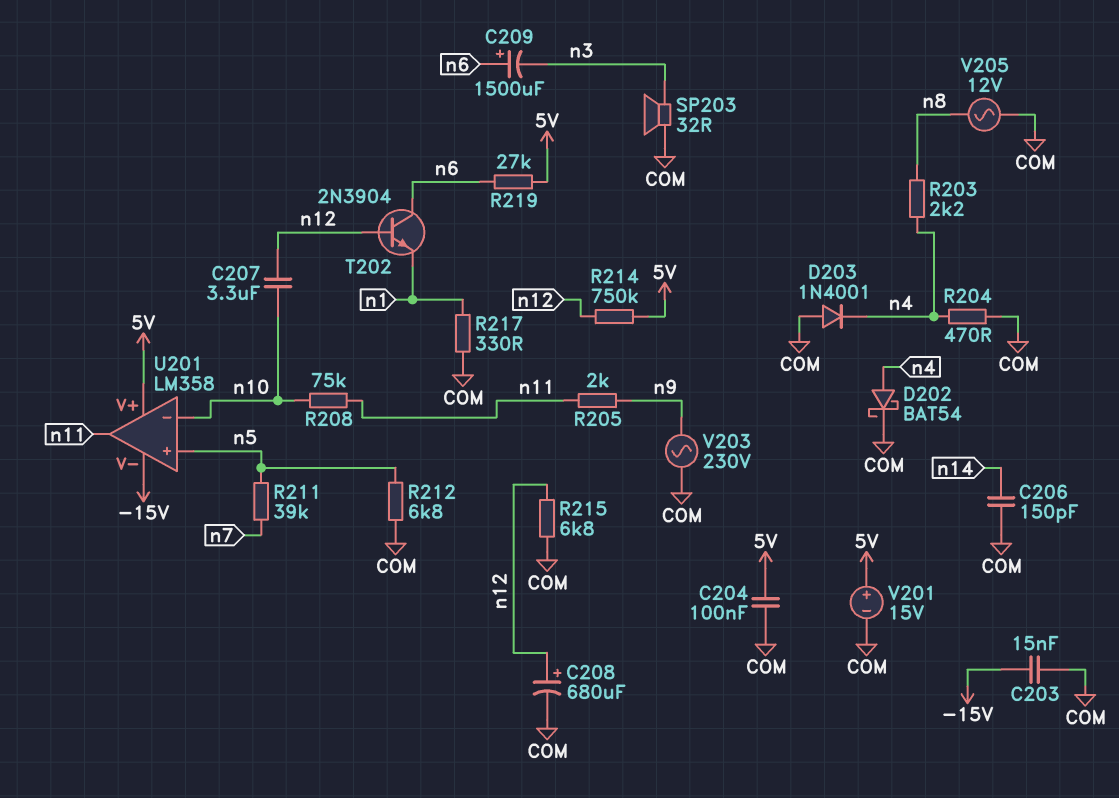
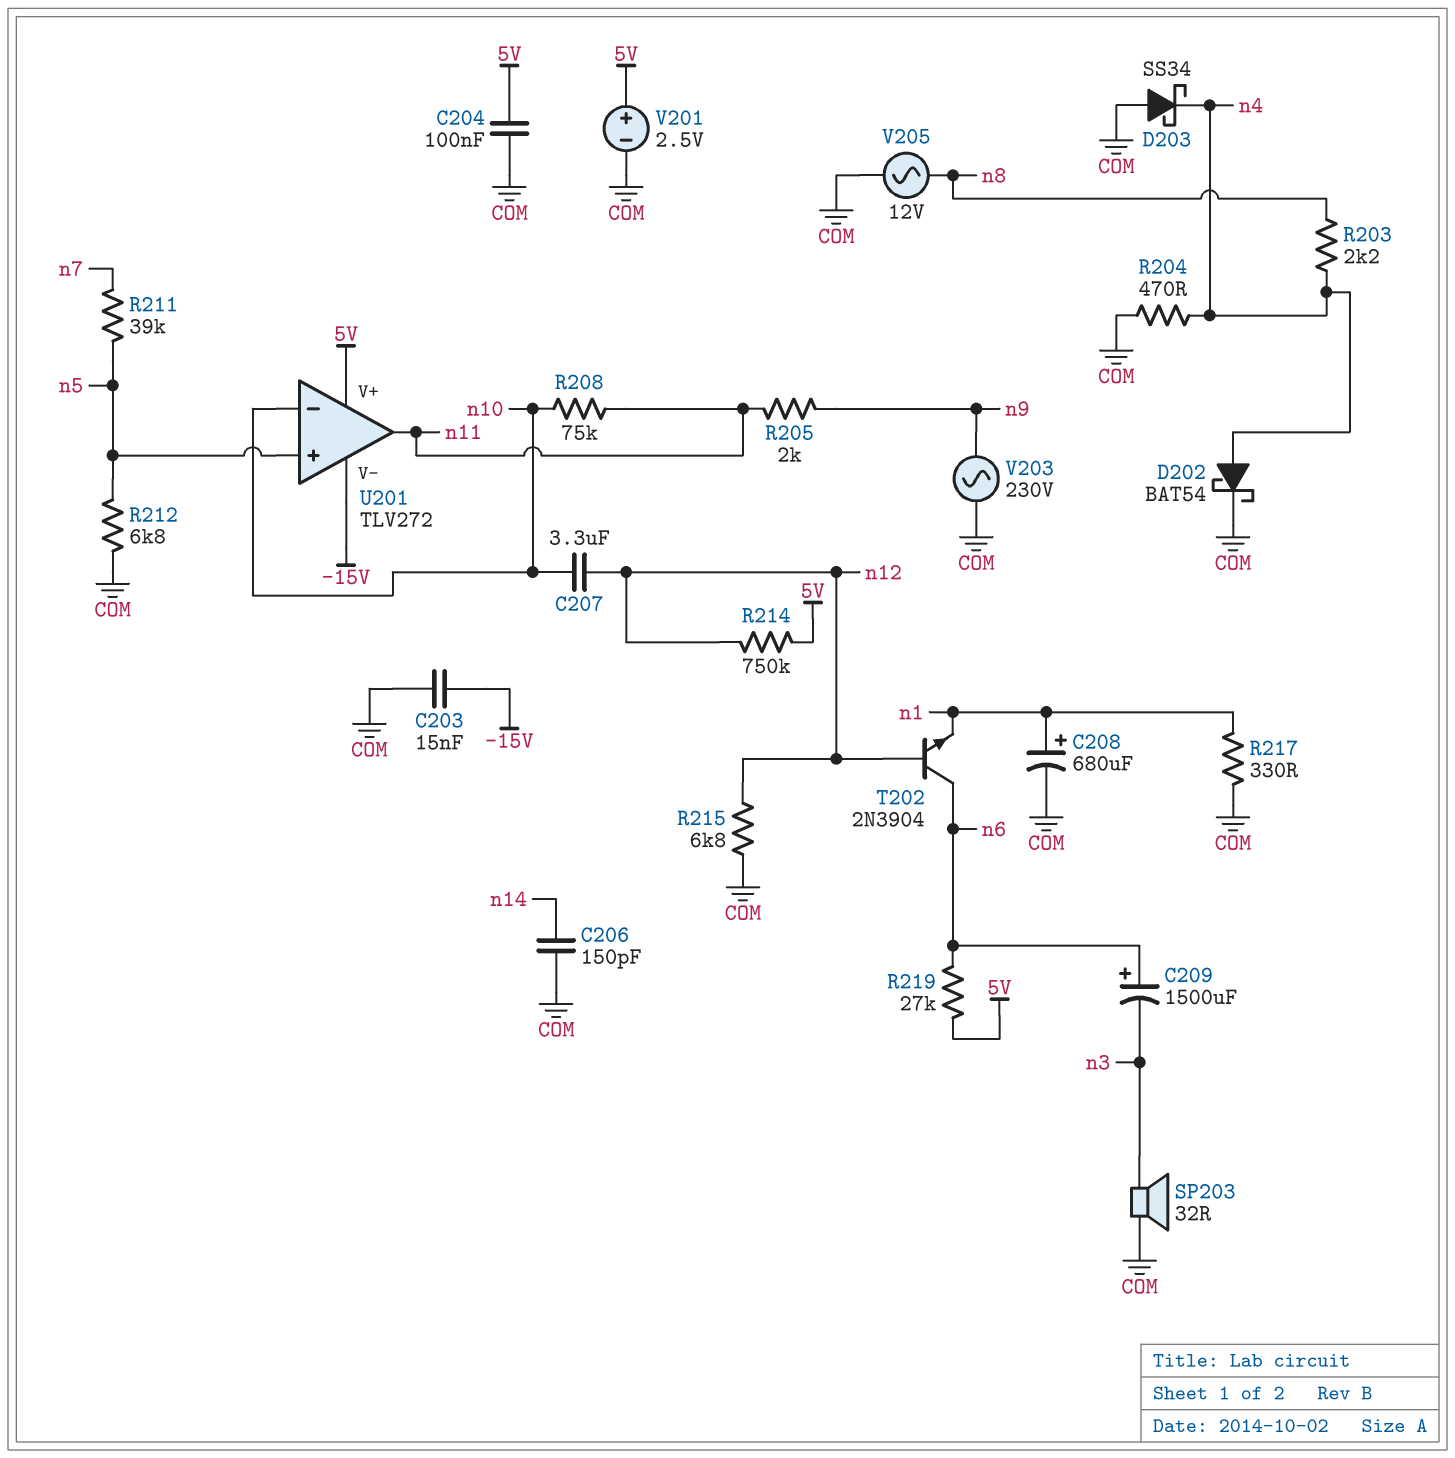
C208: 680uF (plus n12, minus COM) -> 680uF (plus n1, minus COM)
D203: diode 1N4001 (A COM, K n4) -> schottky SS34 (A COM, K n4)
U201: LM358 -> TLV272
V201: 15V (plus 5V, minus COM) -> 2.5V (plus 5V, minus COM)

